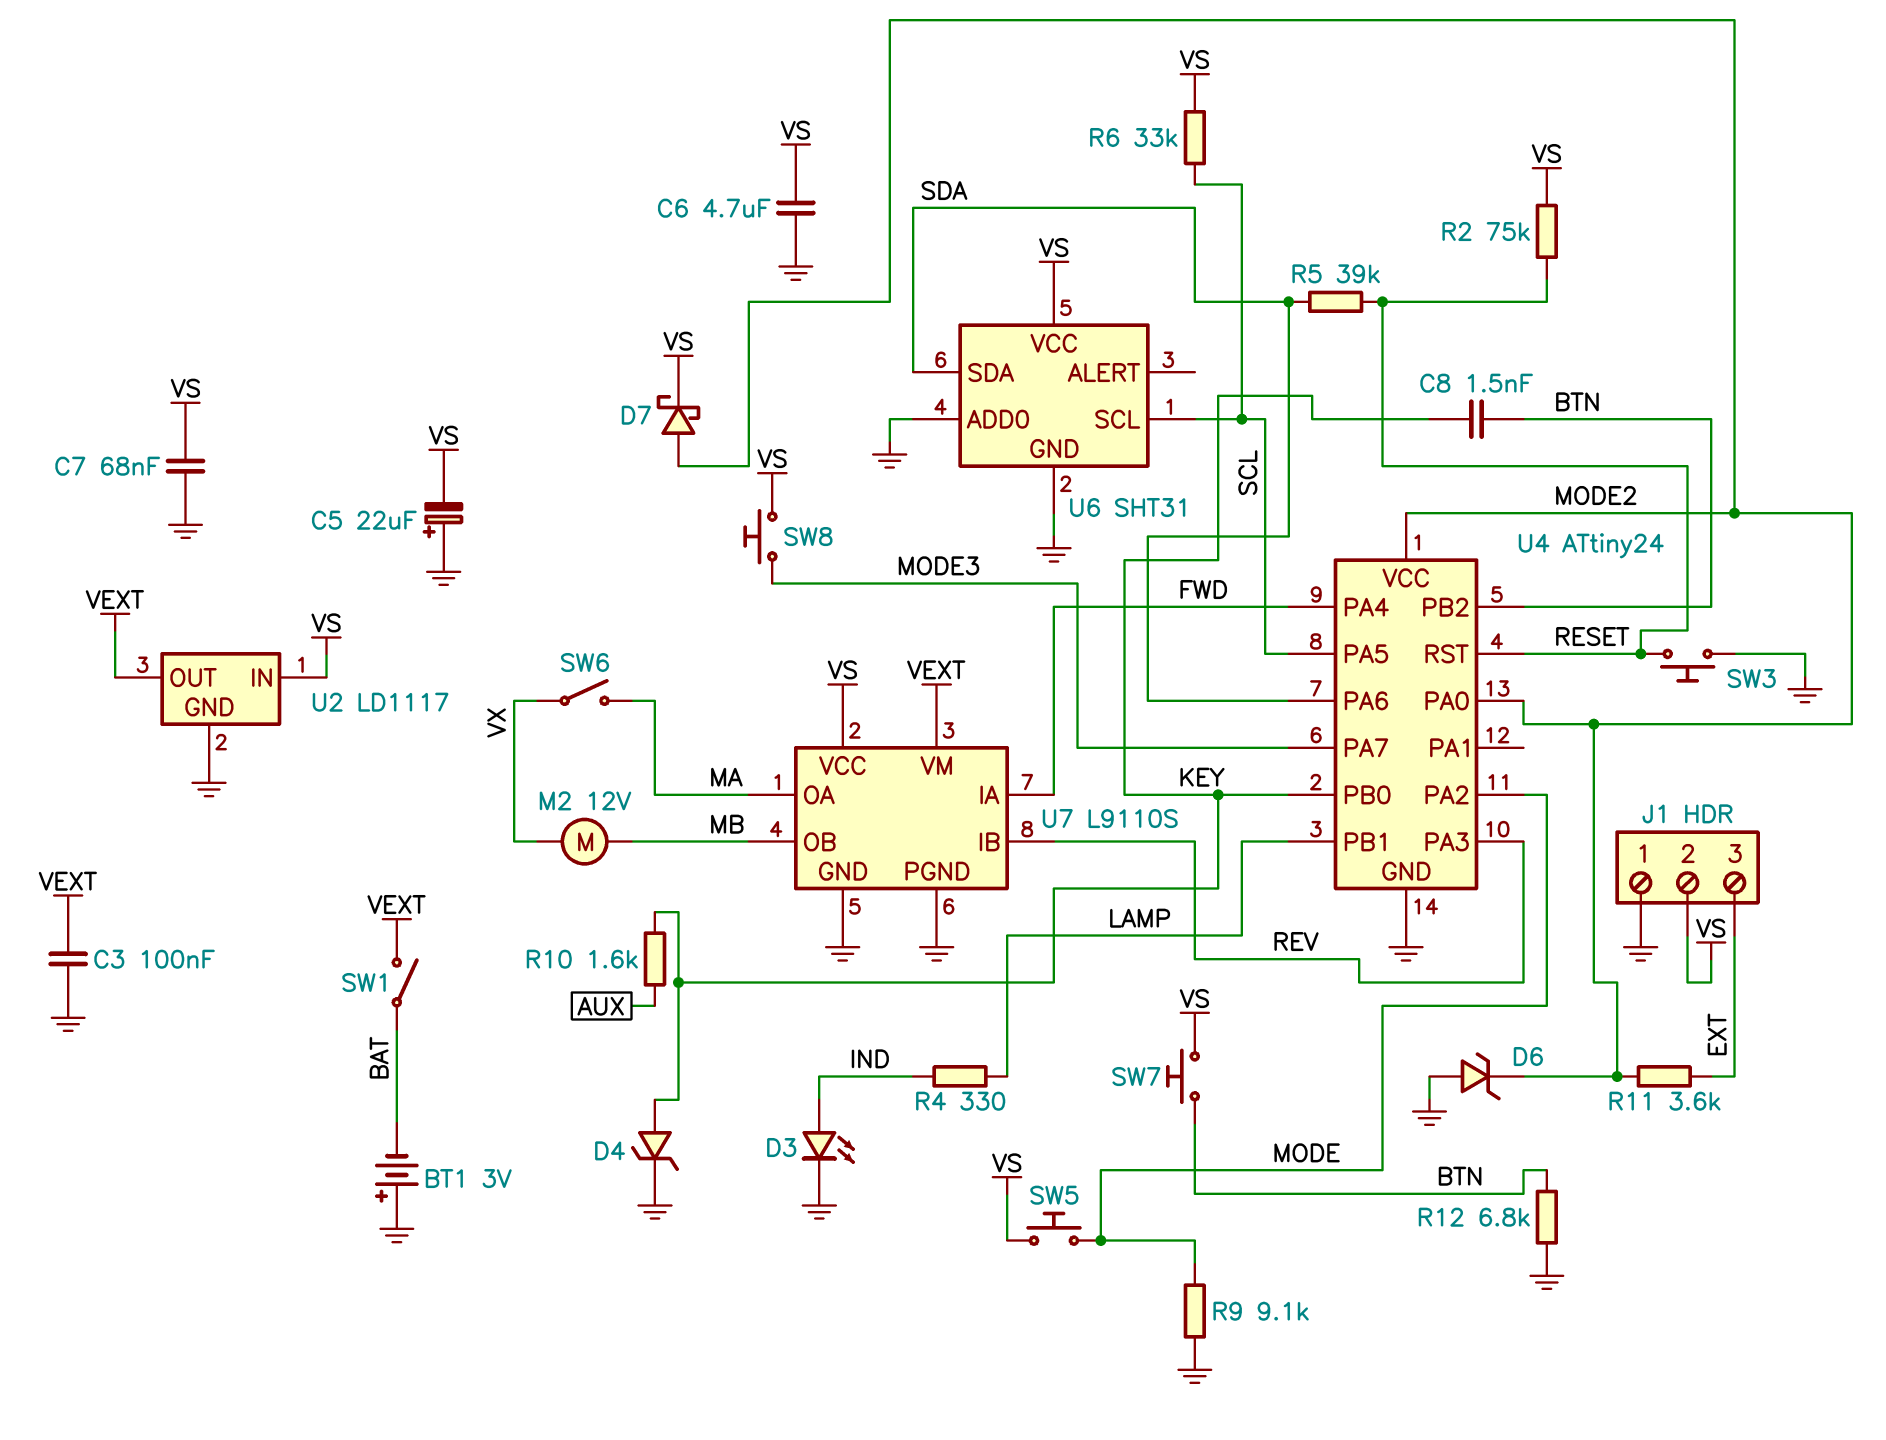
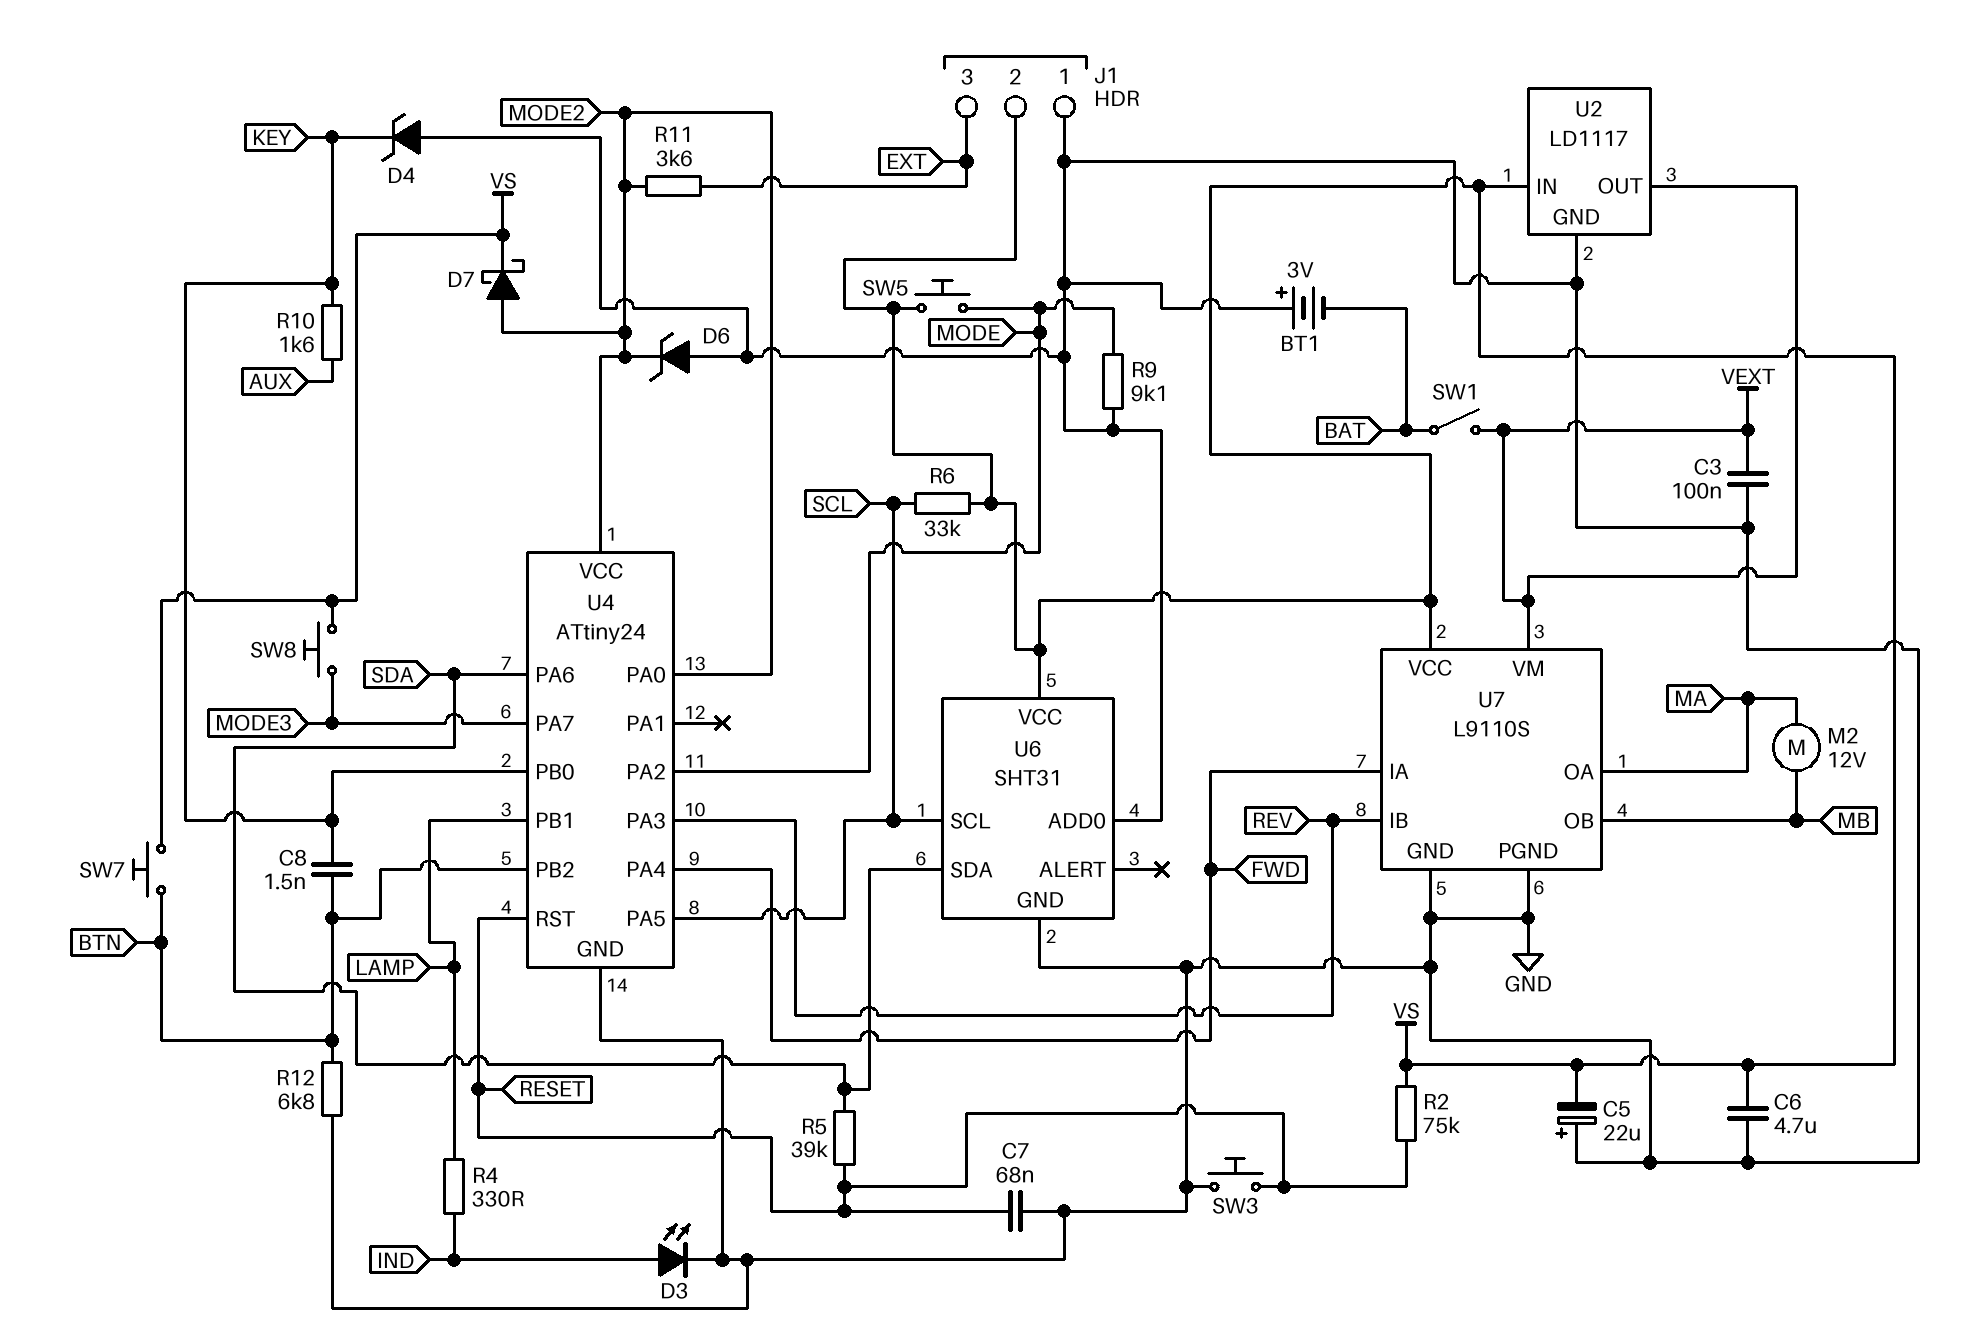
C7: 68nF (GND, VS) -> 68nF (GND, RESET)
D4: zener (A KEY, K GND) -> zener (A GND, K KEY)
M2: motor 12V (MB, VX) -> motor 12V (MA, MB)
SW6: switch (MA, VX) -> none

